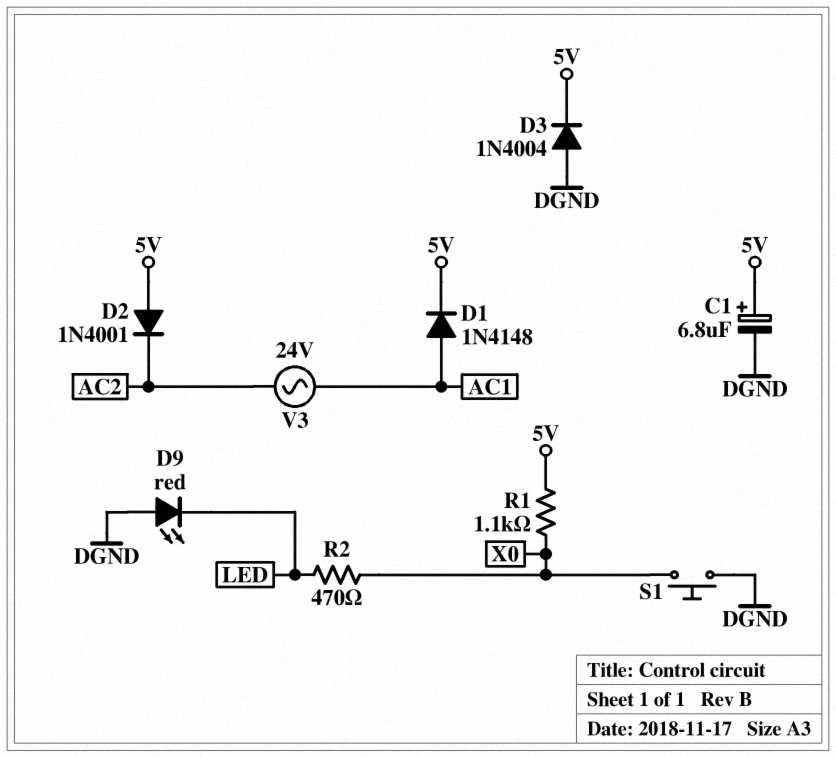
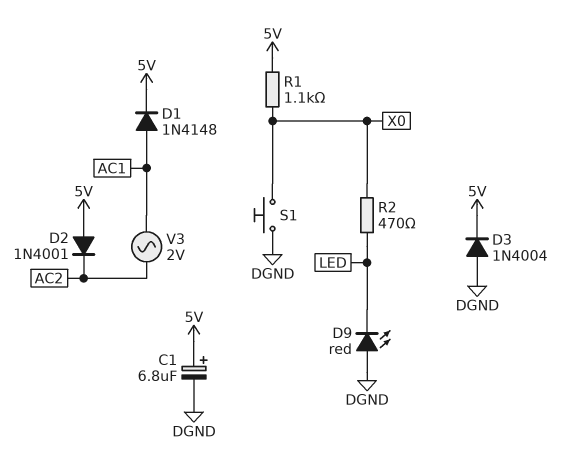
V3: AC 24V (AC1, AC2) -> AC 2V (AC1, AC2)

